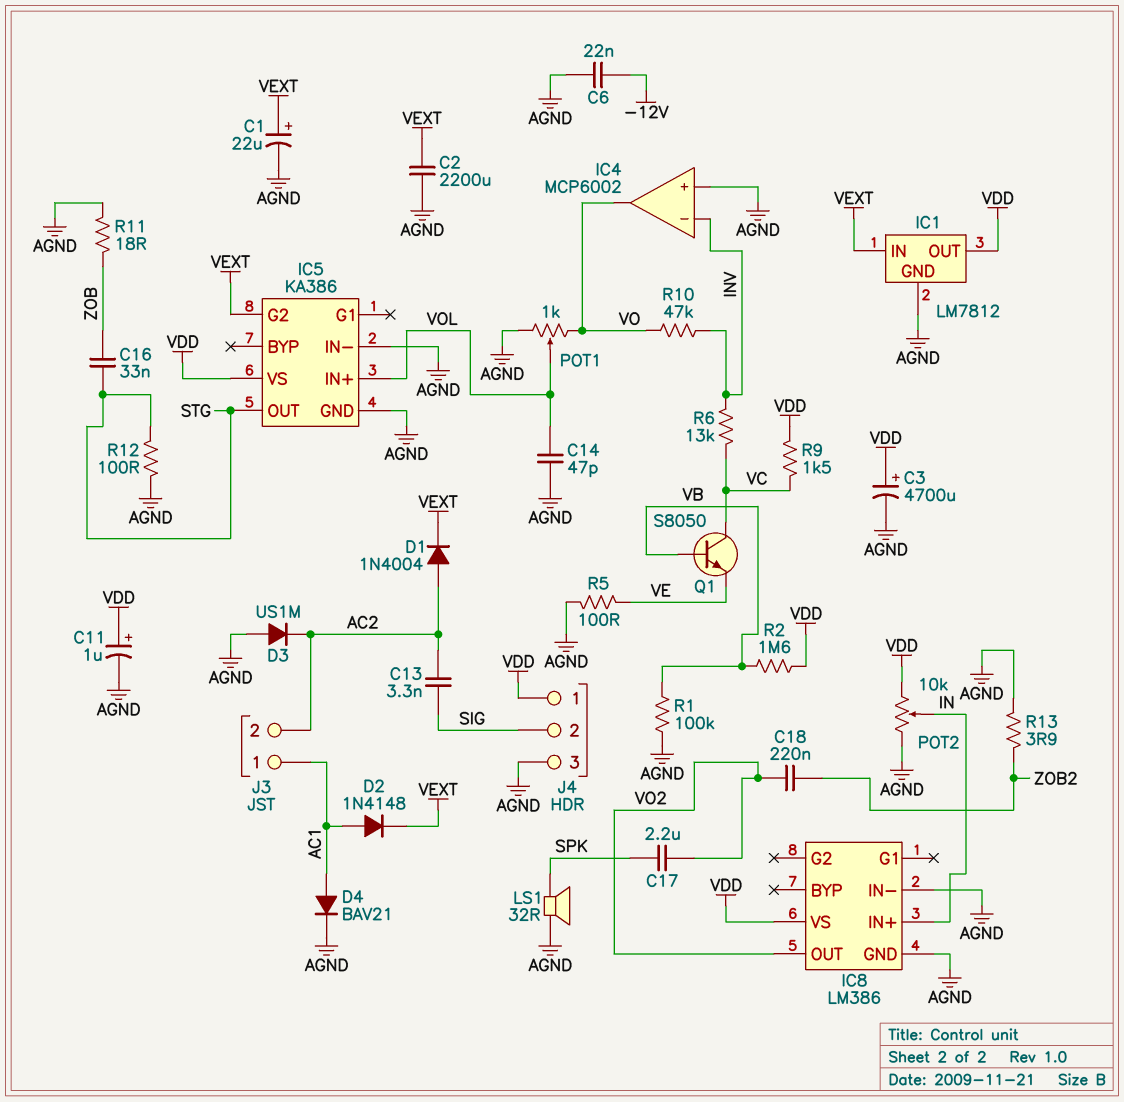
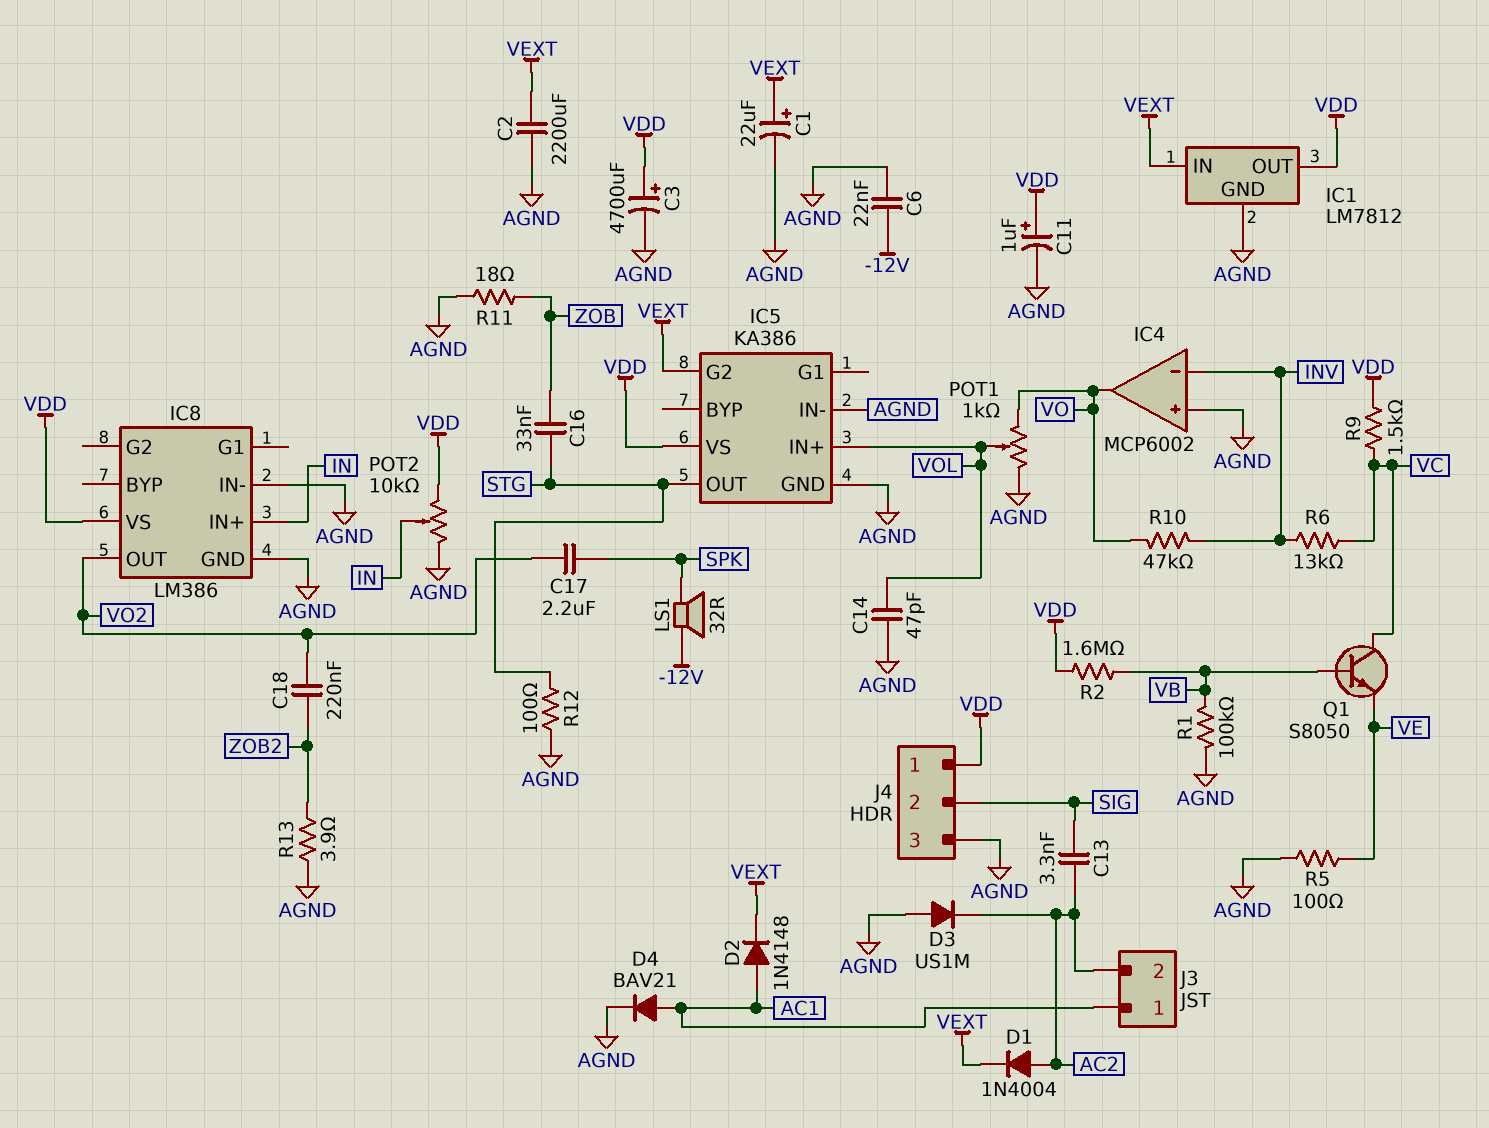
LS1: speaker 32R (AGND, SPK) -> speaker 32R (-12V, SPK)

